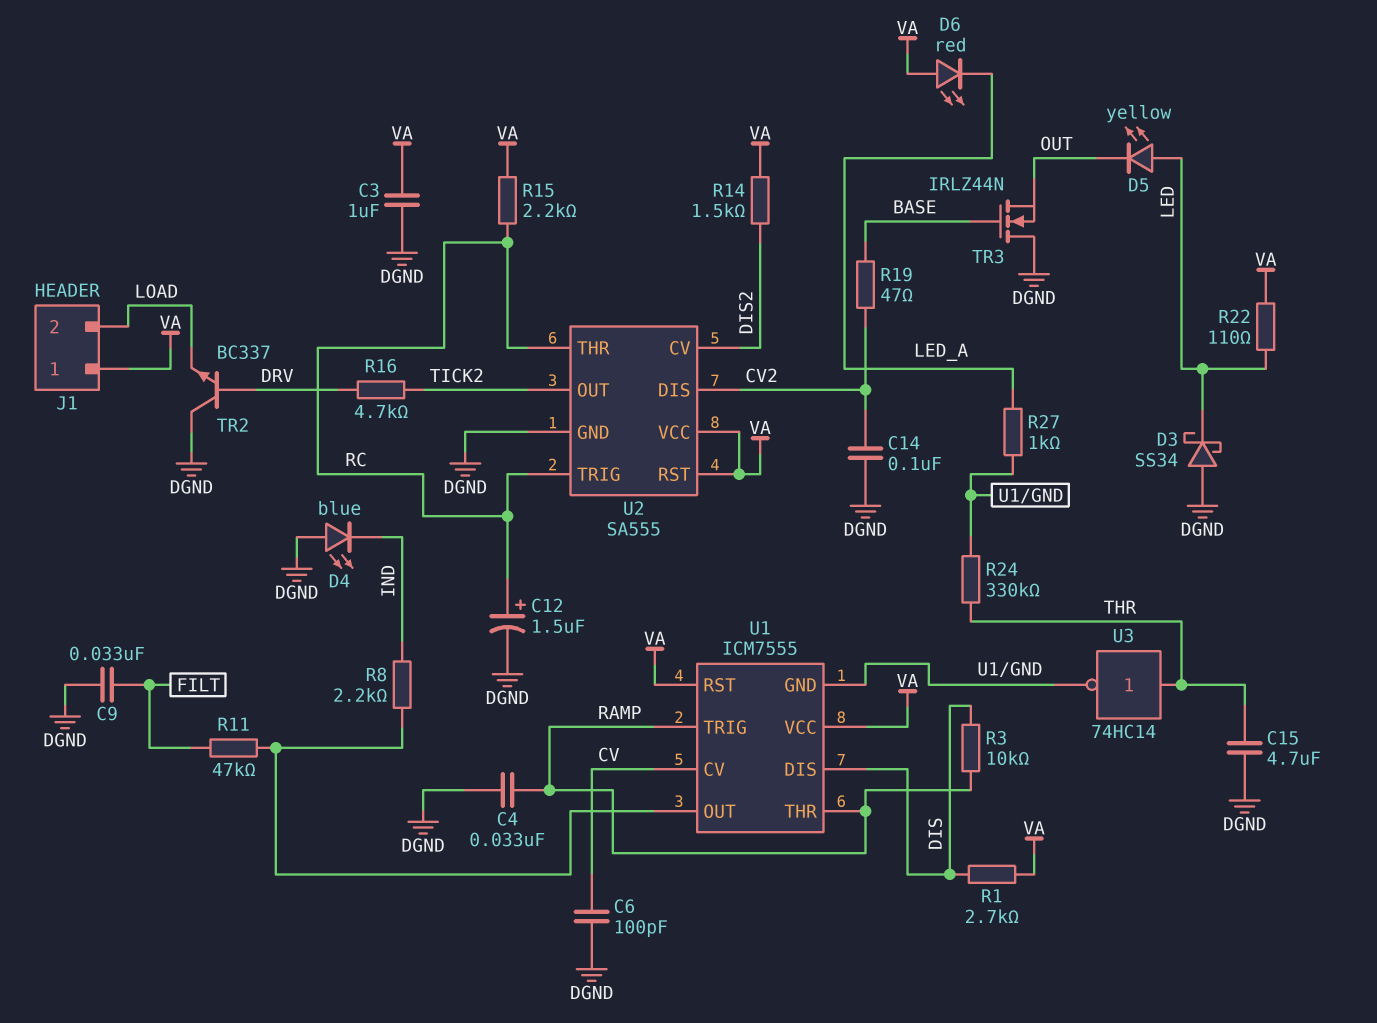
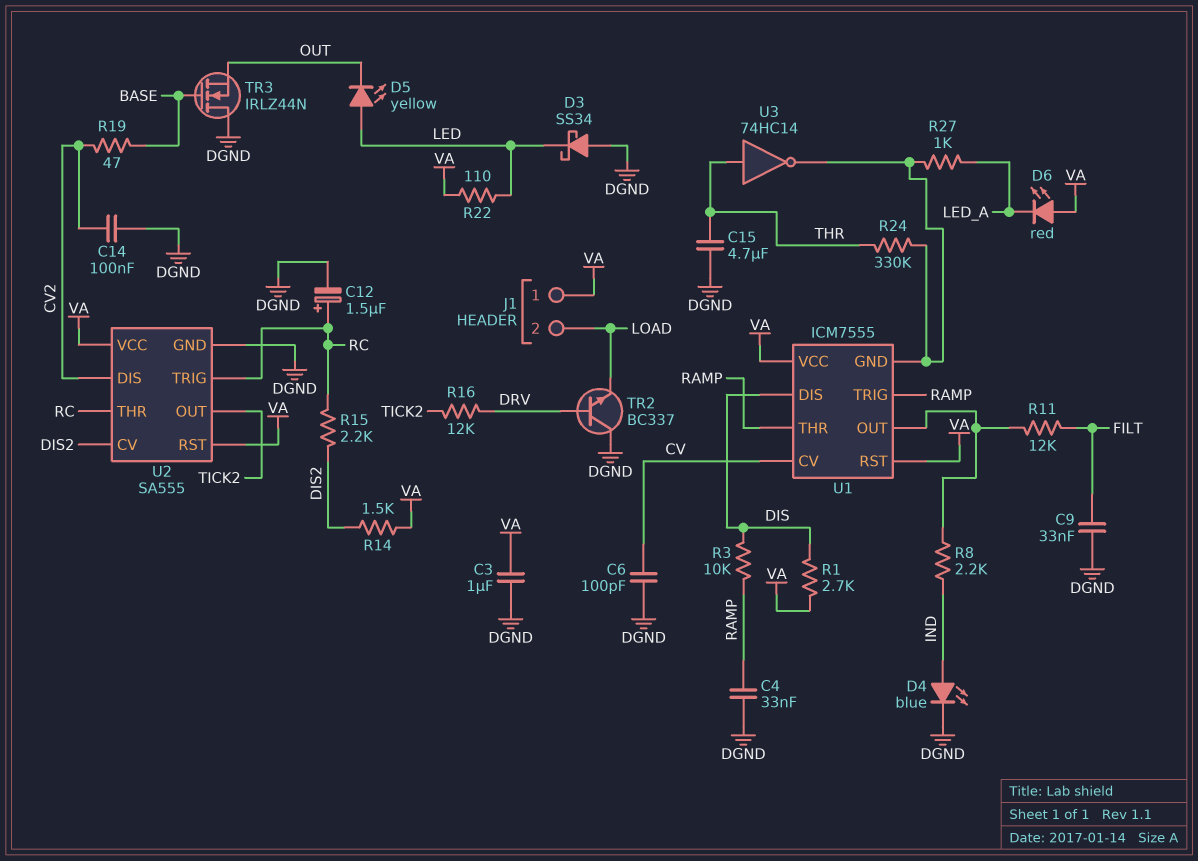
D4: LED blue (A DGND, K IND) -> LED blue (A IND, K DGND)
R11: 47k (FILT, U1/OUT) -> 12k (FILT, U1/OUT)
R15: 2.2k (RC, VA) -> 2.2k (DIS2, RC)
R16: 4.7k (DRV, TICK2) -> 12k (DRV, TICK2)

